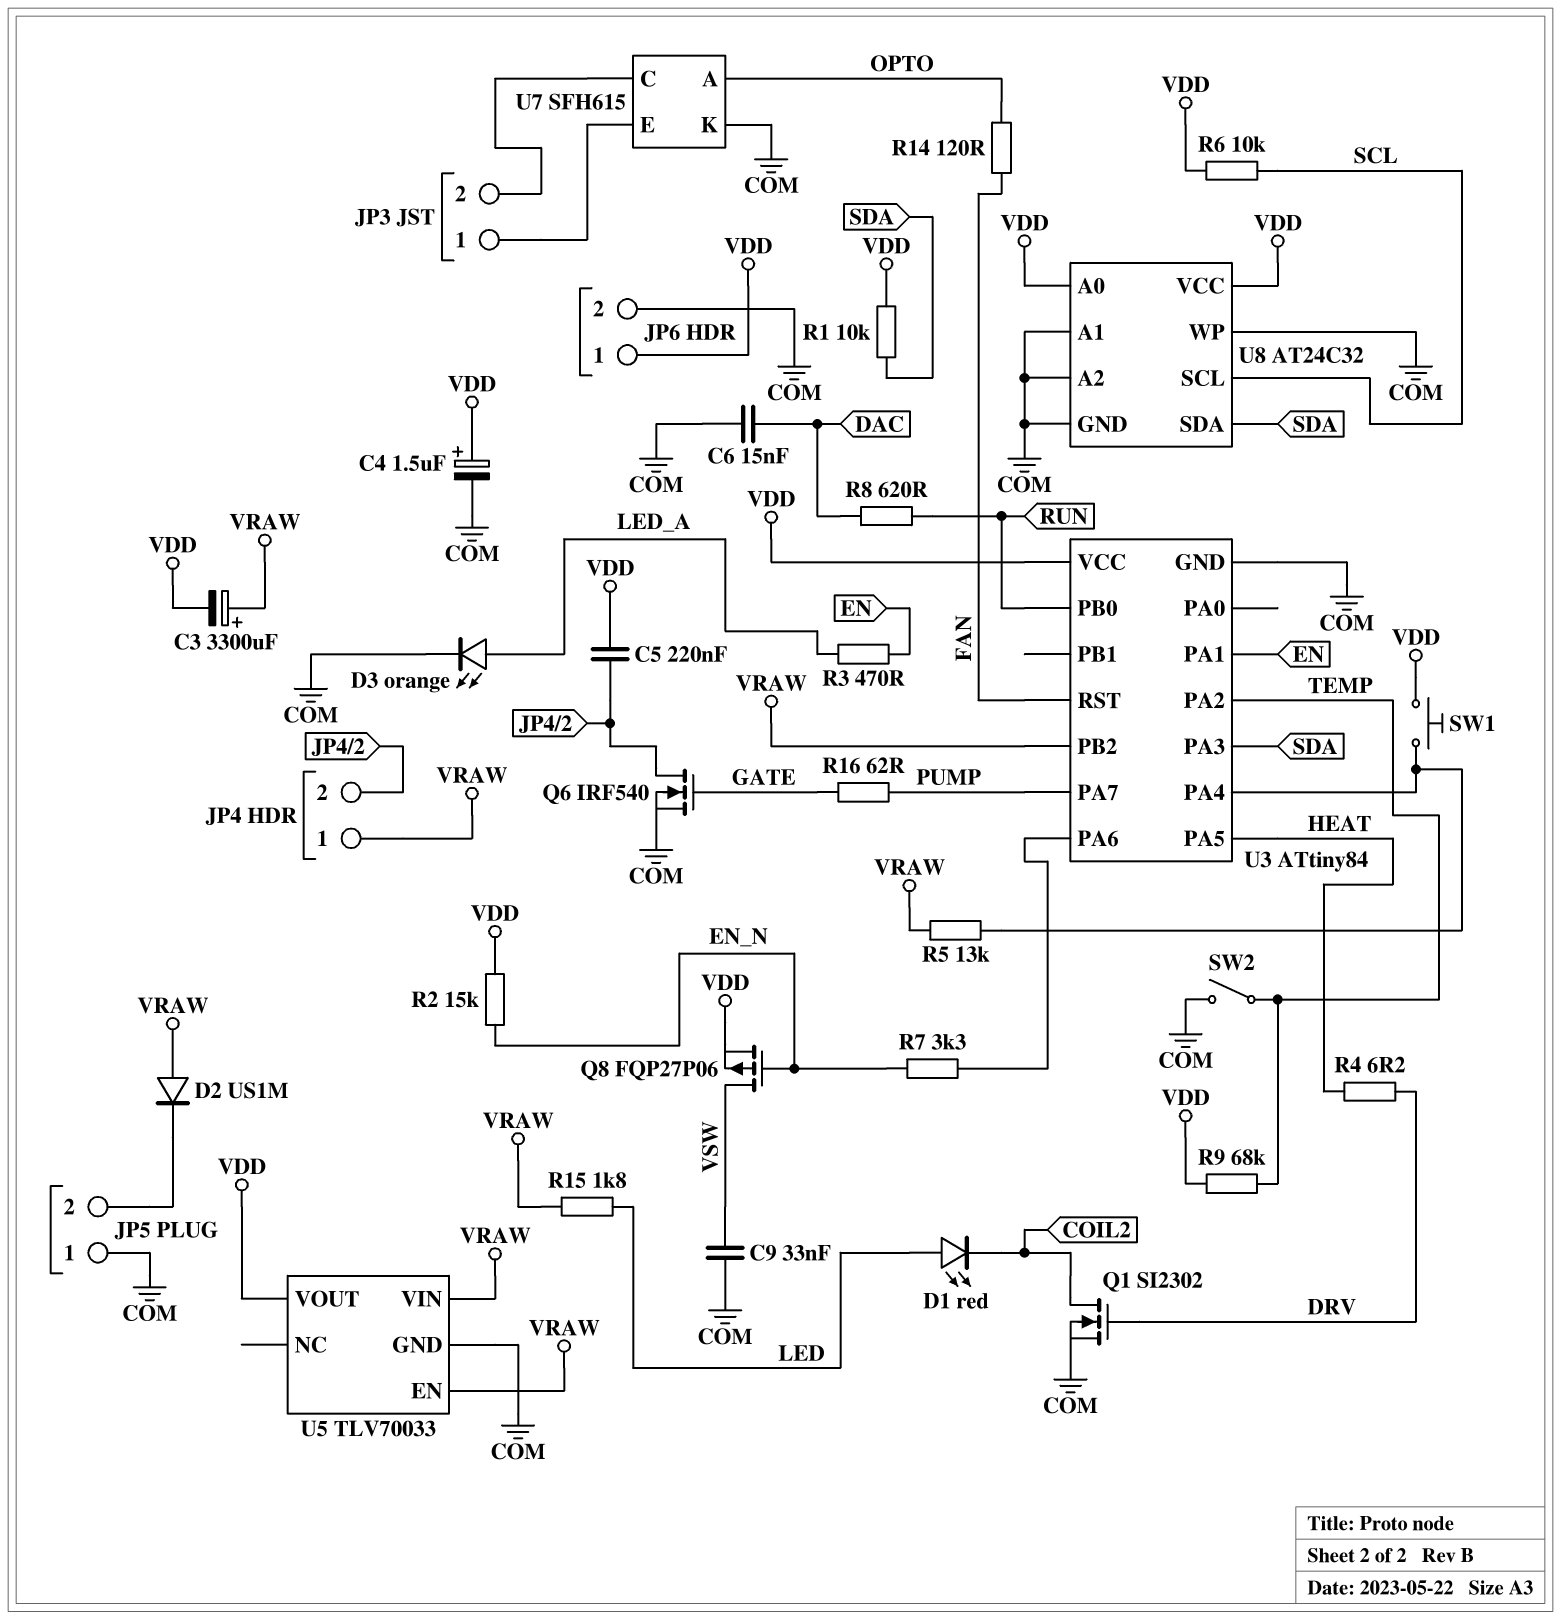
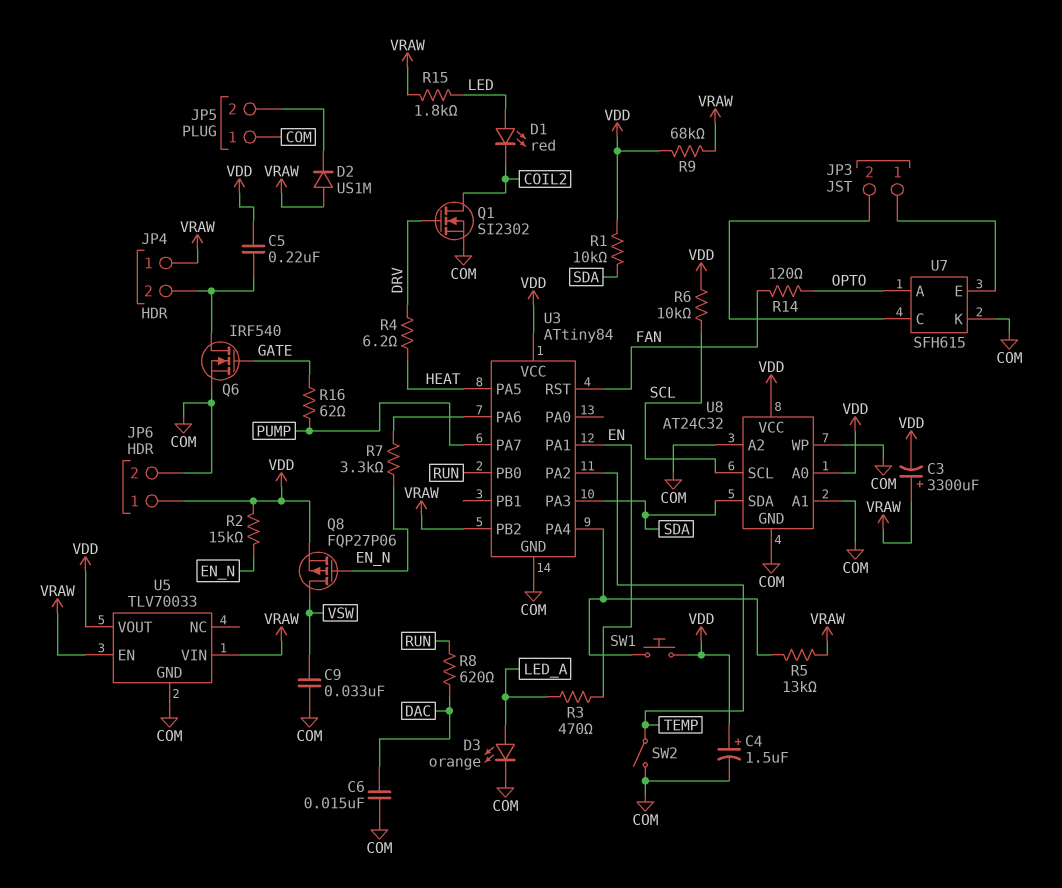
R9: 68k (TEMP, VDD) -> 68k (VDD, VRAW)

